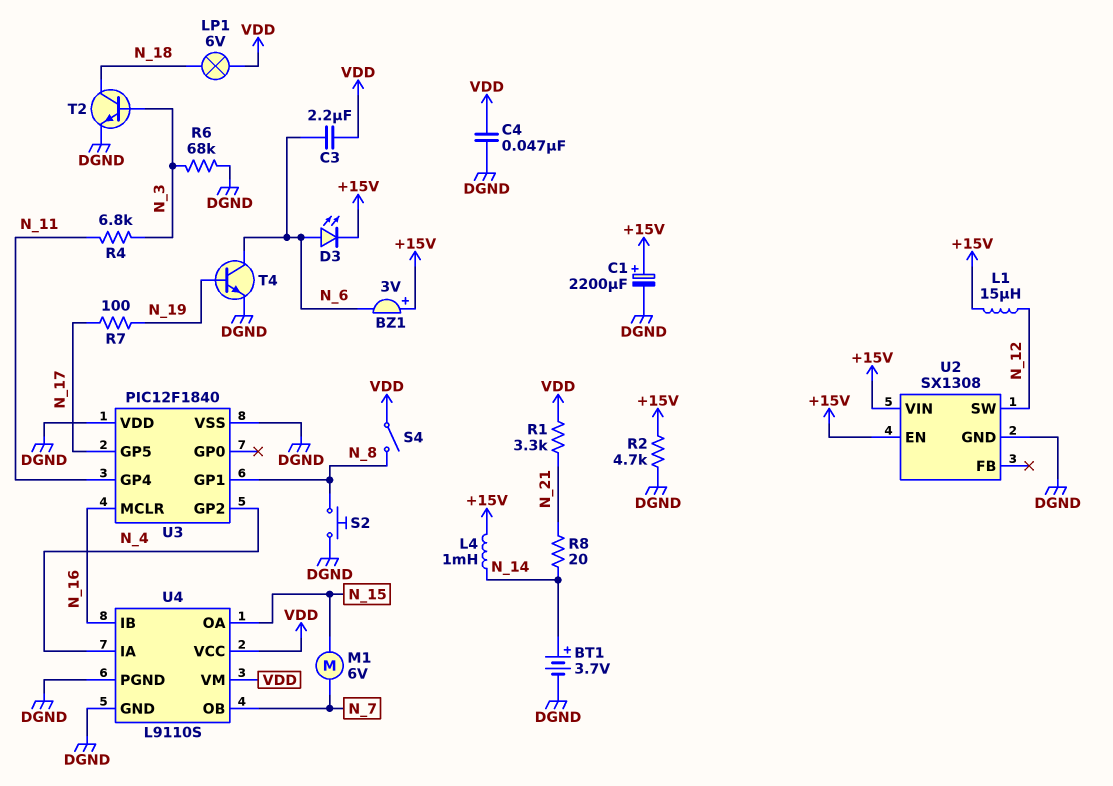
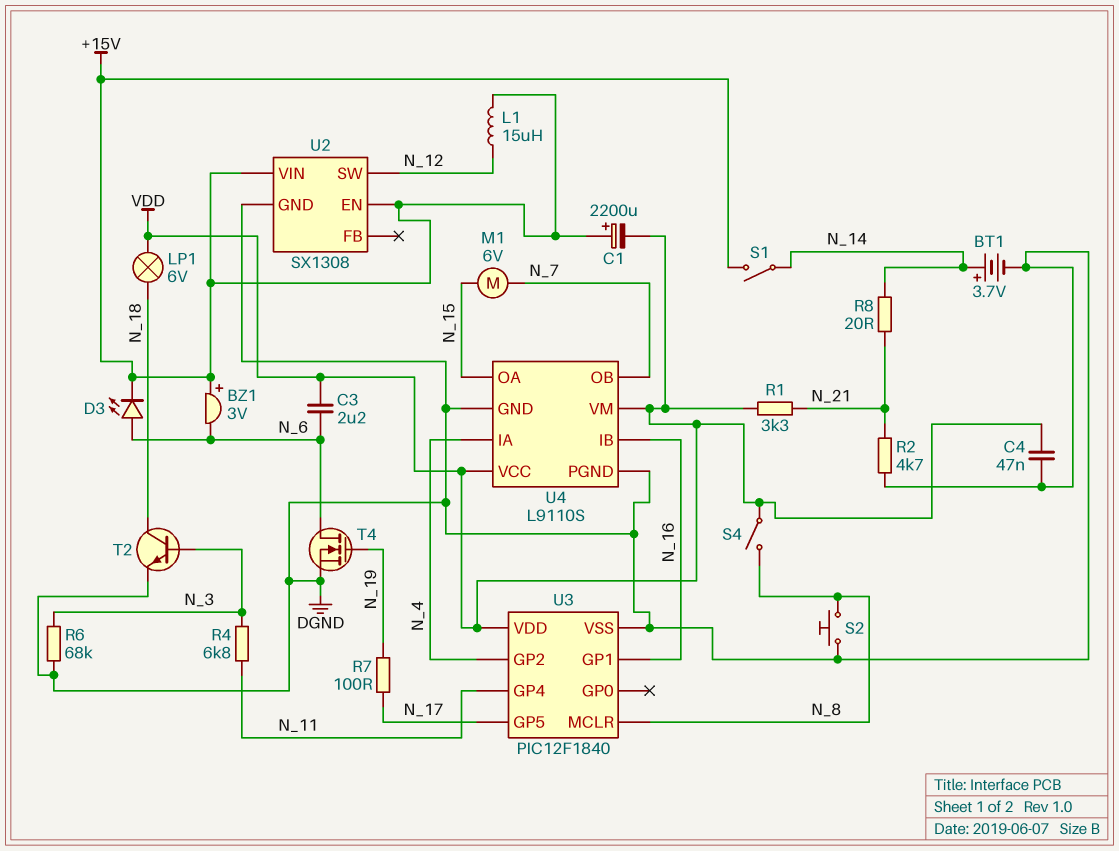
C1: 2200uF (plus +15V, minus DGND) -> 2200uF (plus +15V, minus VDD)
L4: 1mH (+15V, N_14) -> none
R2: 4.7k (+15V, DGND) -> 4.7k (DGND, N_21)
S1: none -> switch (+15V, N_14)
T4: NPN (B N_19, C N_6, E DGND) -> NMOS (G N_19, D N_6, S DGND)
U3 pin GP1: N_8 -> N_16
U3 pin MCLR: N_16 -> N_8
U3 pin VDD: DGND -> VDD

